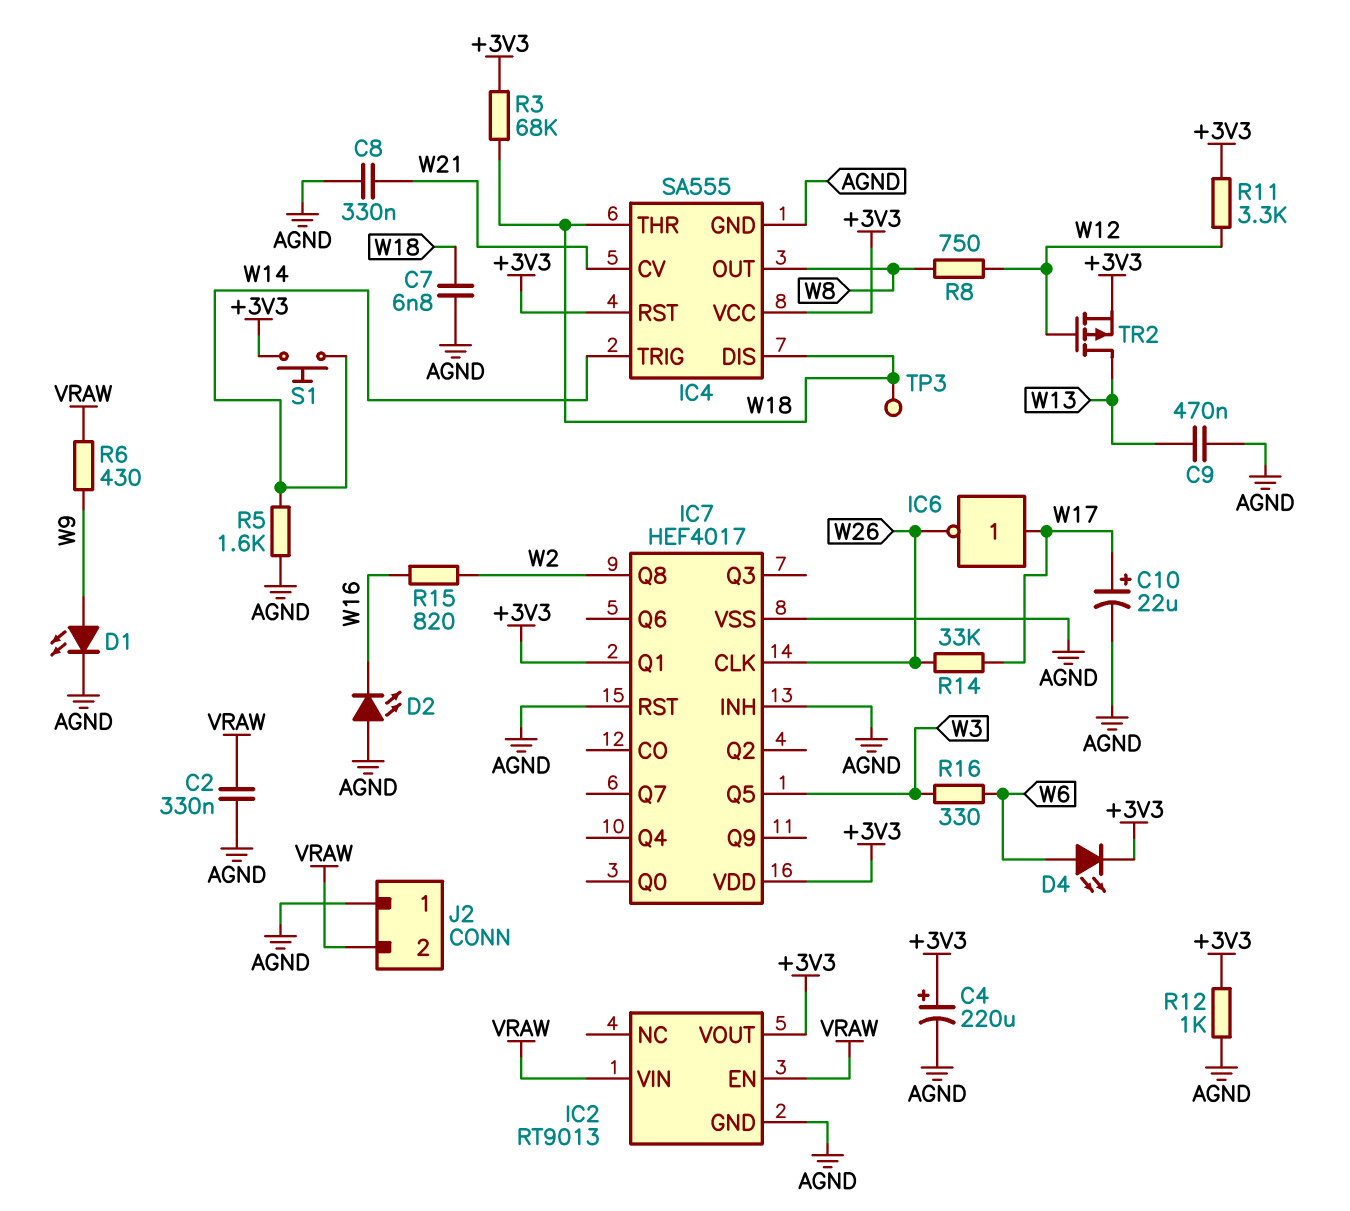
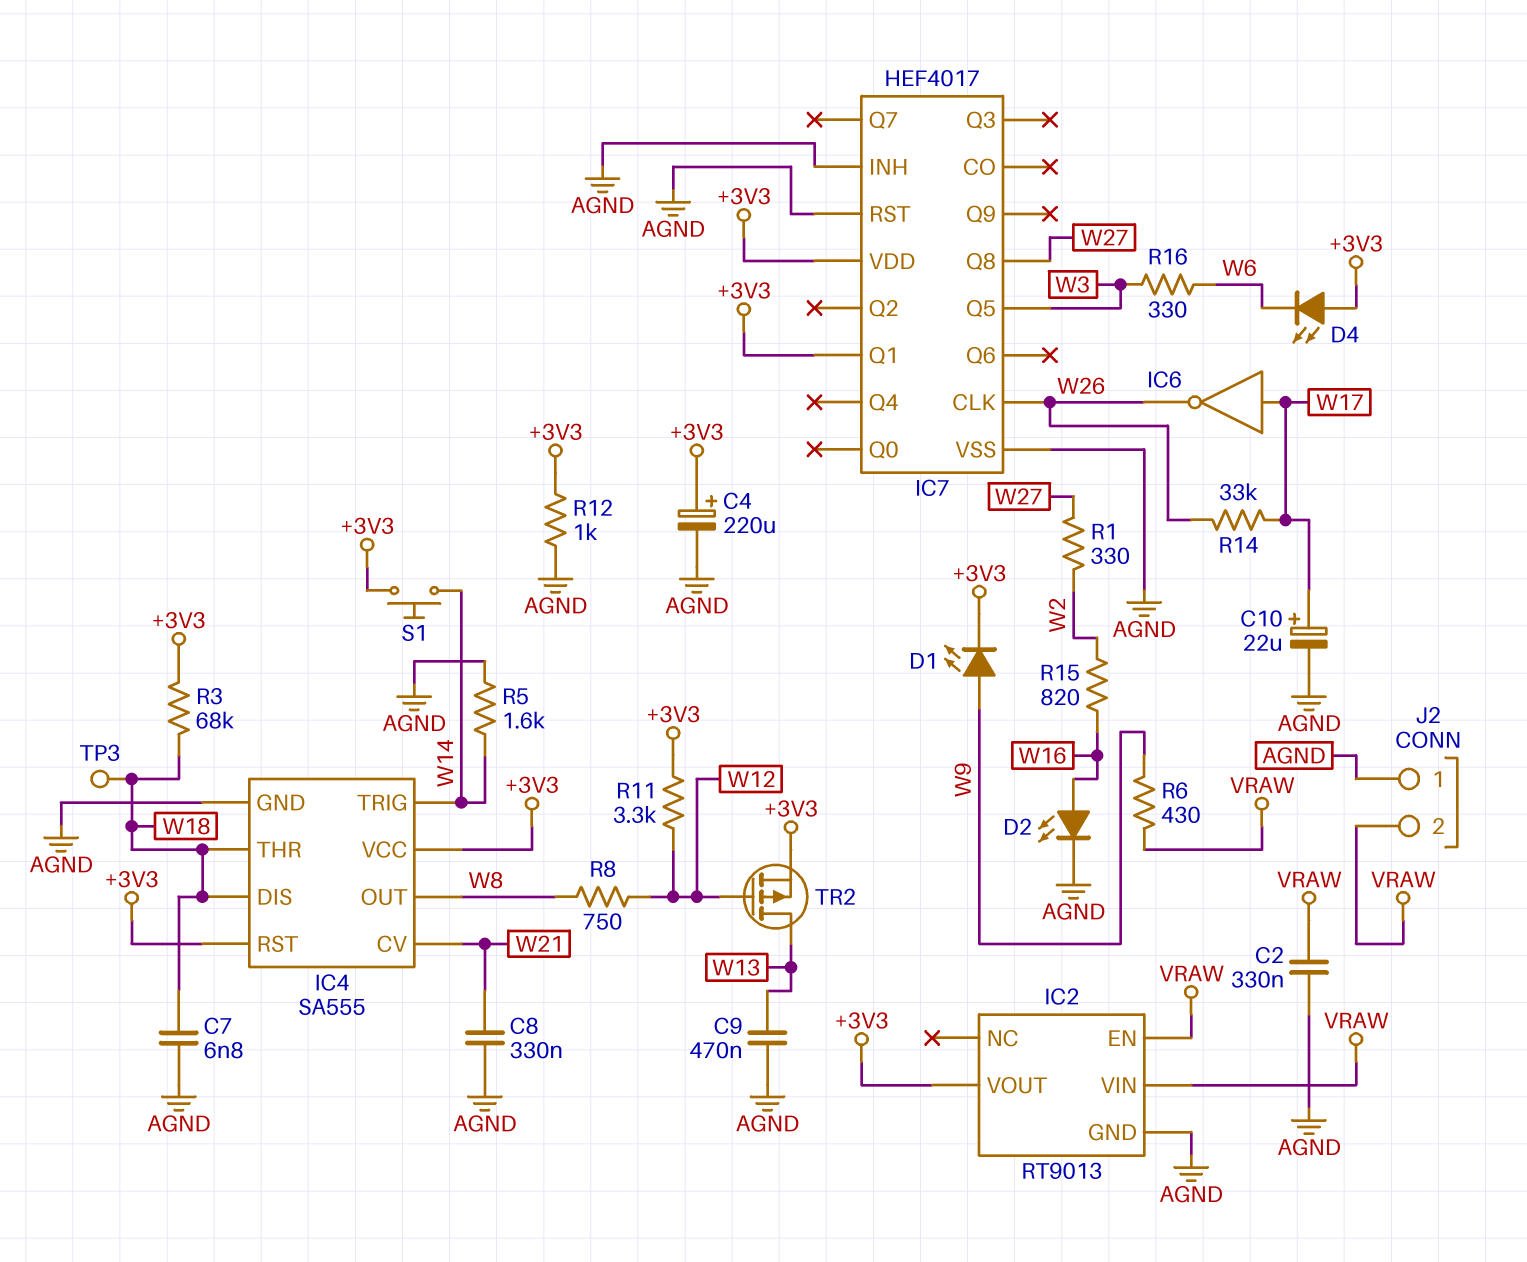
D1: LED (A W9, K AGND) -> LED (A W9, K +3V3)
D2: LED (A AGND, K W16) -> LED (A W16, K AGND)
D4: LED (A W6, K +3V3) -> LED (A +3V3, K W6)
IC7 pin Q8: W2 -> W27
R1: none -> 330 (W2, W27)

